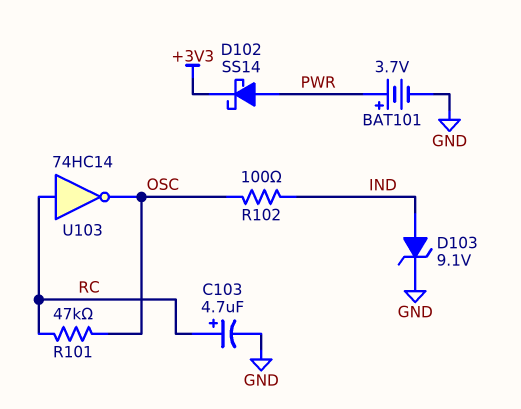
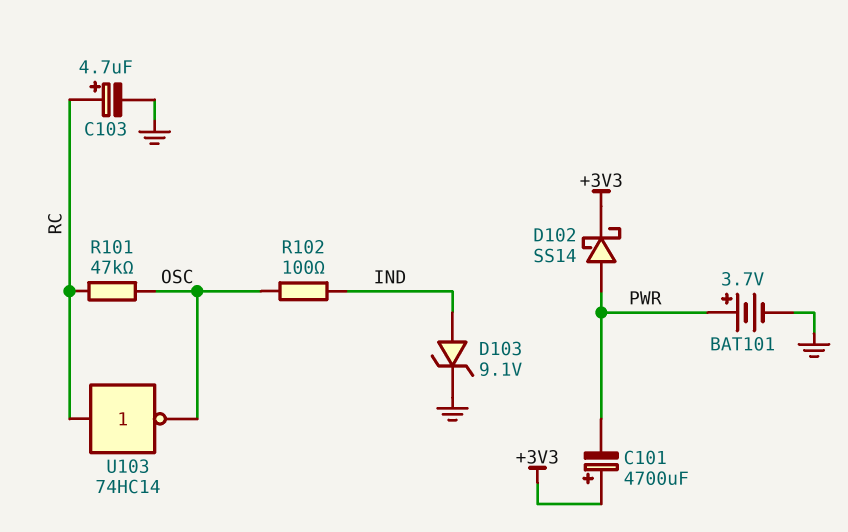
C101: none -> 4700uF (plus +3V3, minus PWR)

